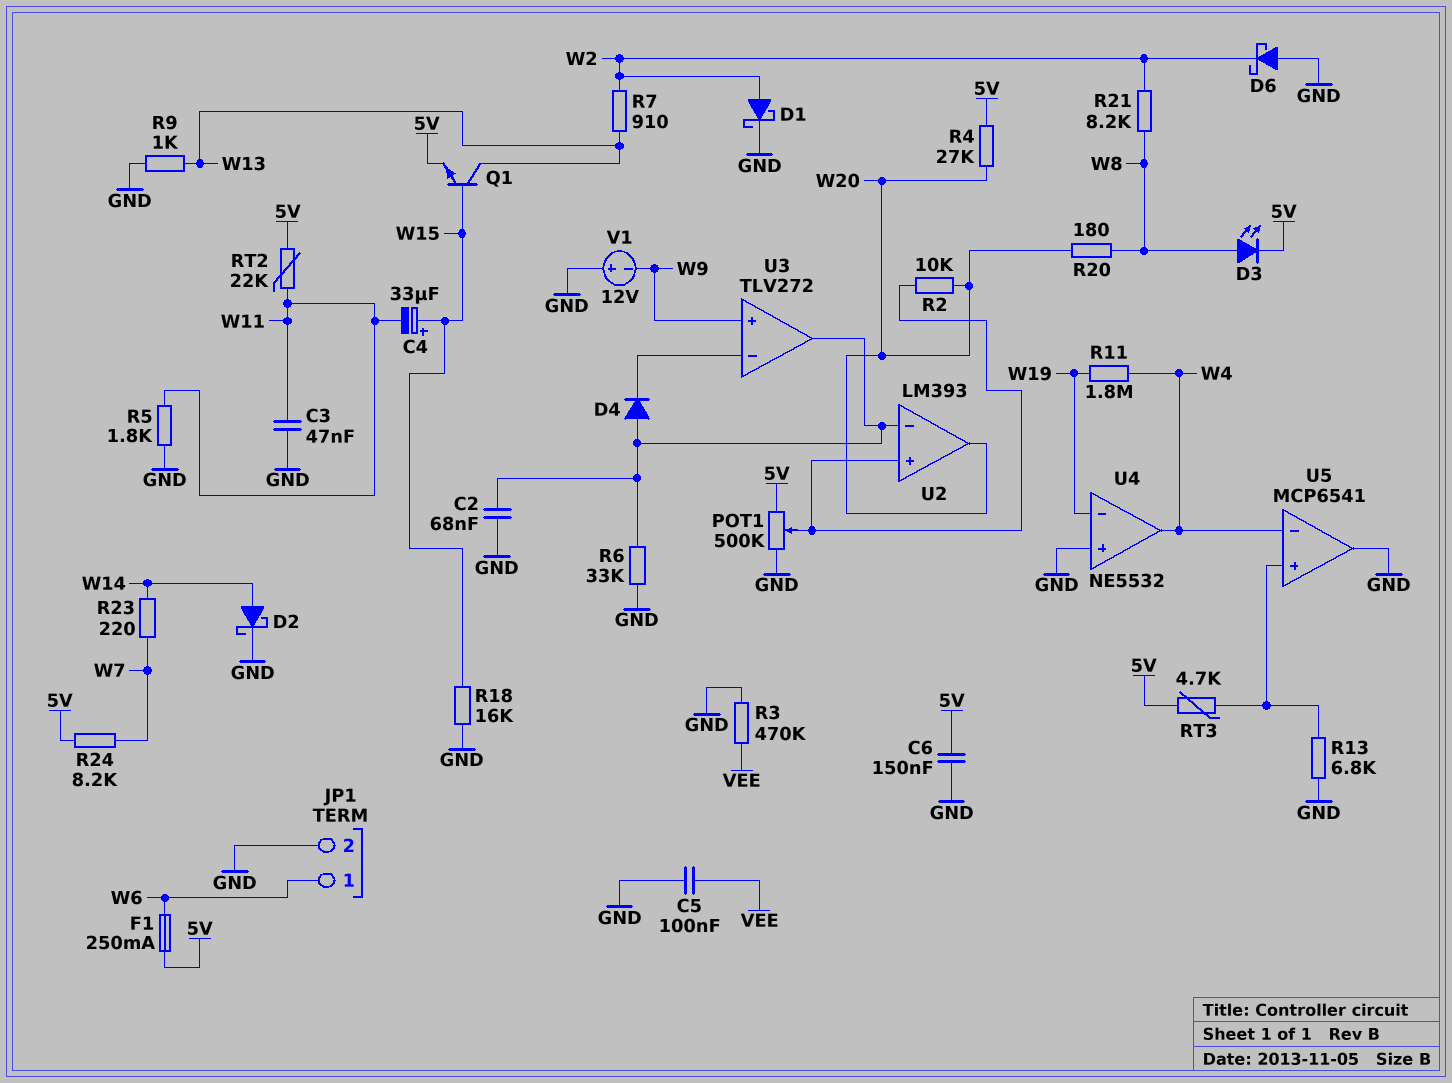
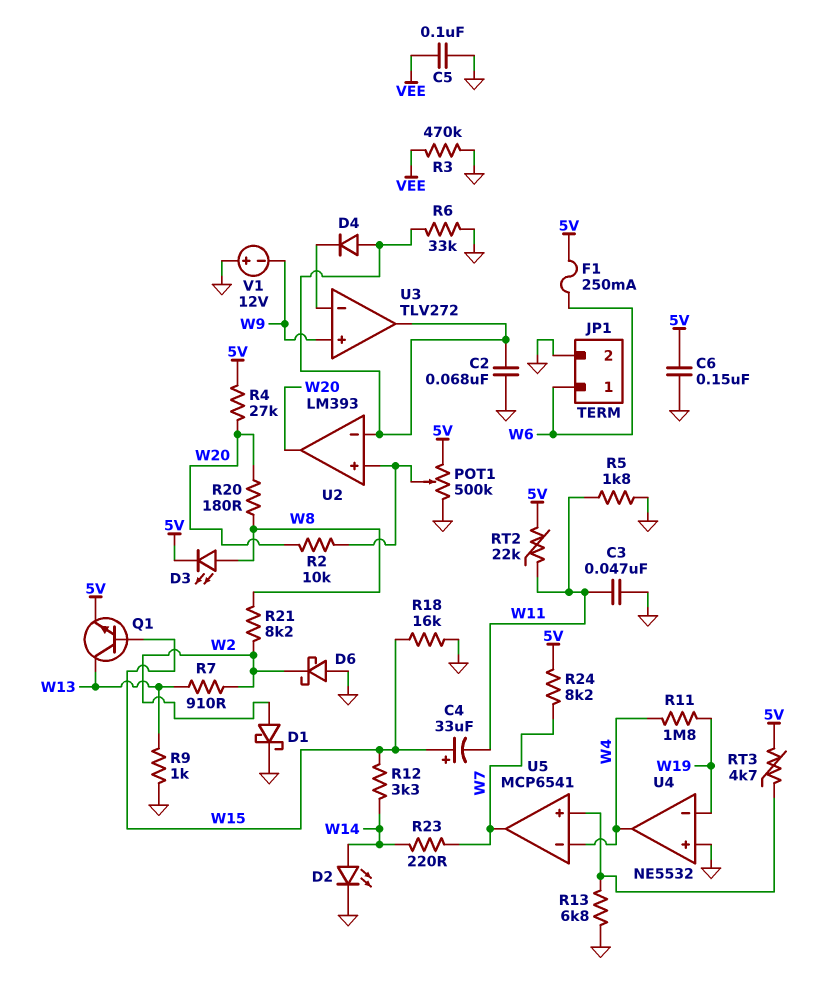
D2: schottky (A W14, K GND) -> LED (A W14, K GND)
R12: none -> 3.3k (W14, W15)
U5 pin out: GND -> W7

